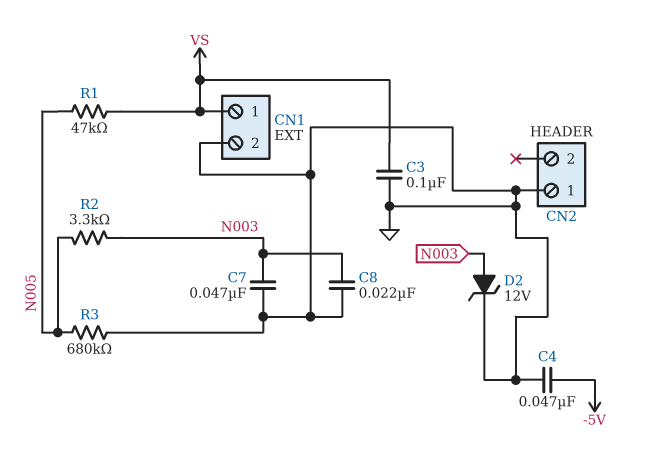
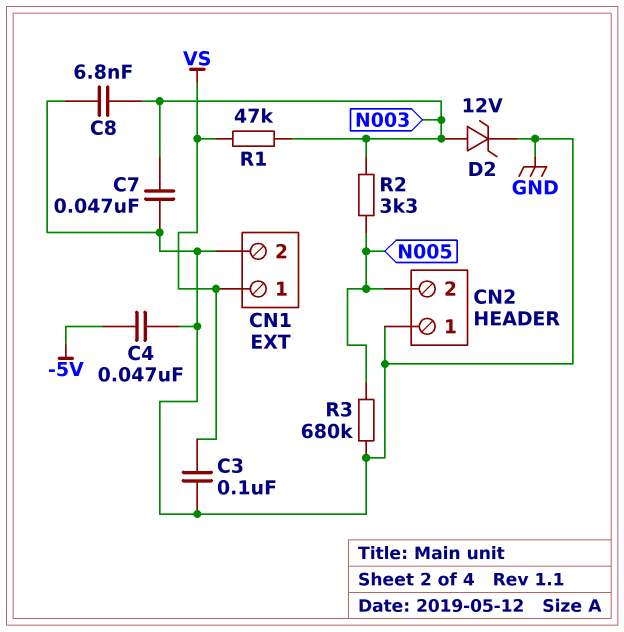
C8: 22nF (GND, N003) -> 6.8nF (GND, N003)
CN2 pin 2: none -> N005
R1: 47k (N005, VS) -> 47k (N003, VS)

